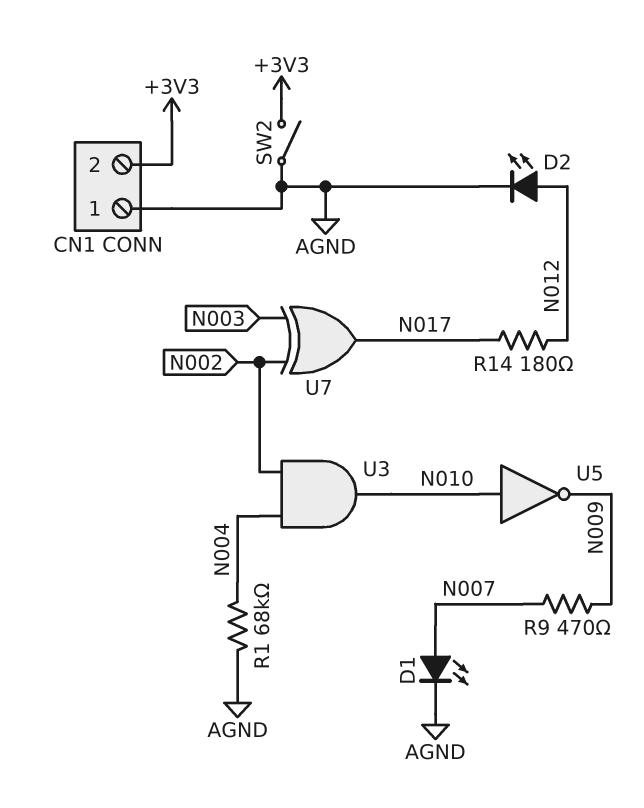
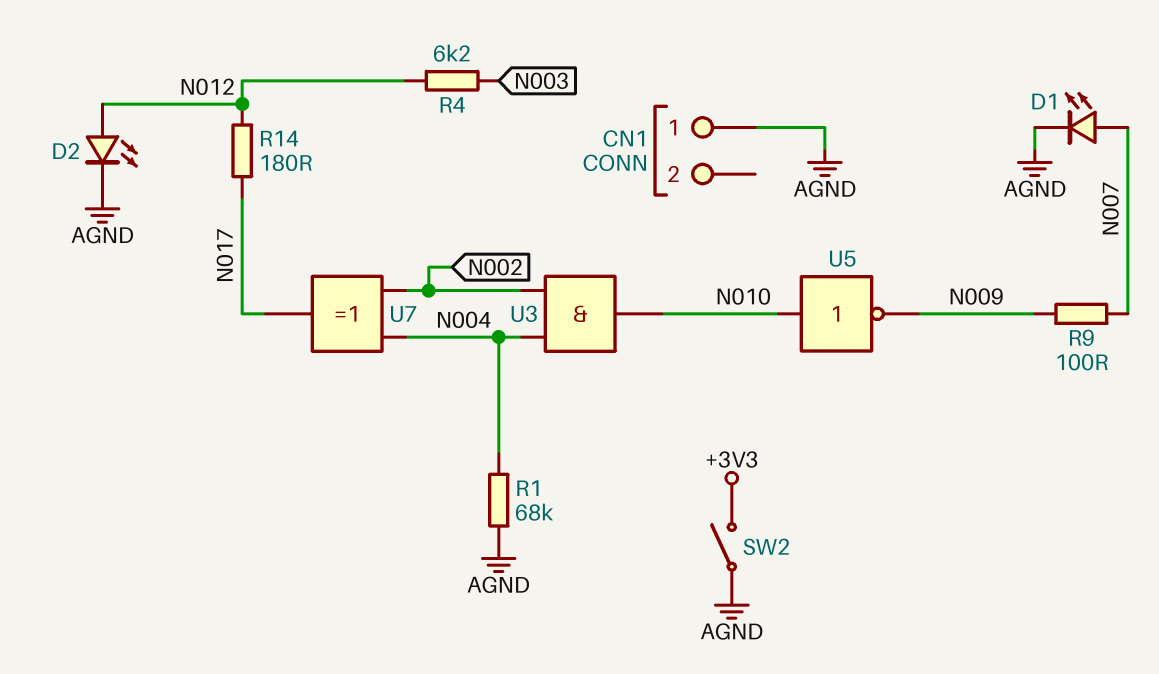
CN1 pin 2: +3V3 -> none
R4: none -> 6.2k (N003, N012)
R9: 470 (N007, N009) -> 100 (N007, N009)
U7: XOR (in N002, in N003, out N017) -> XOR (in N002, in N004, out N017)

